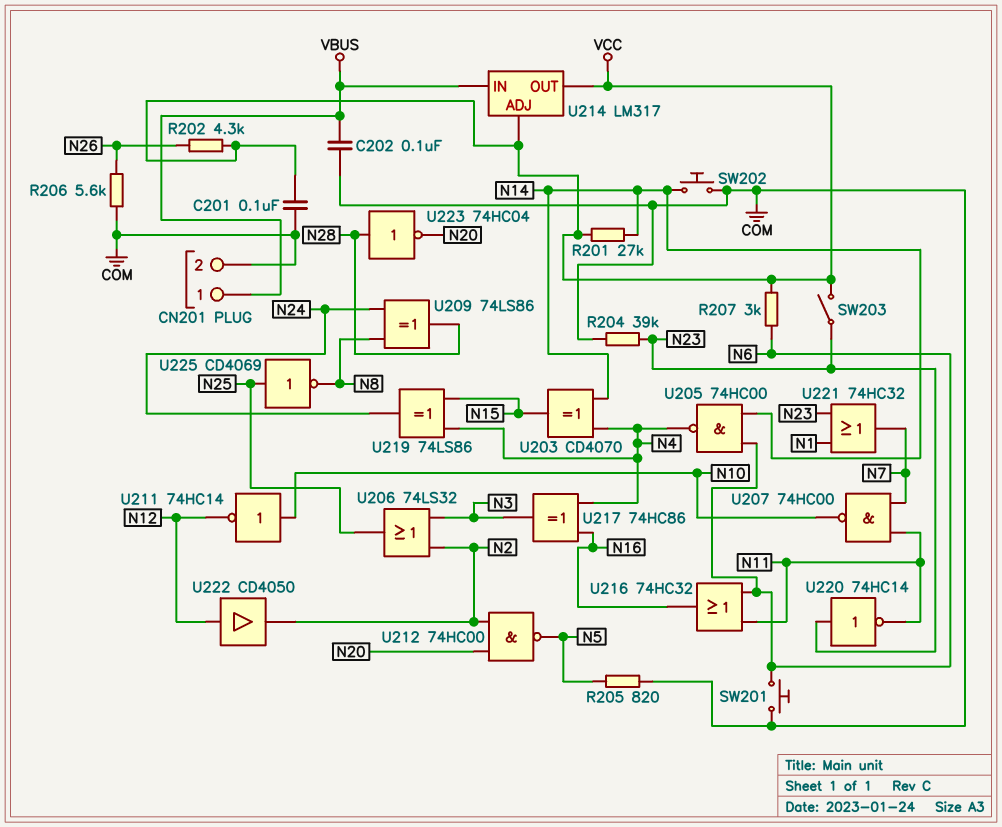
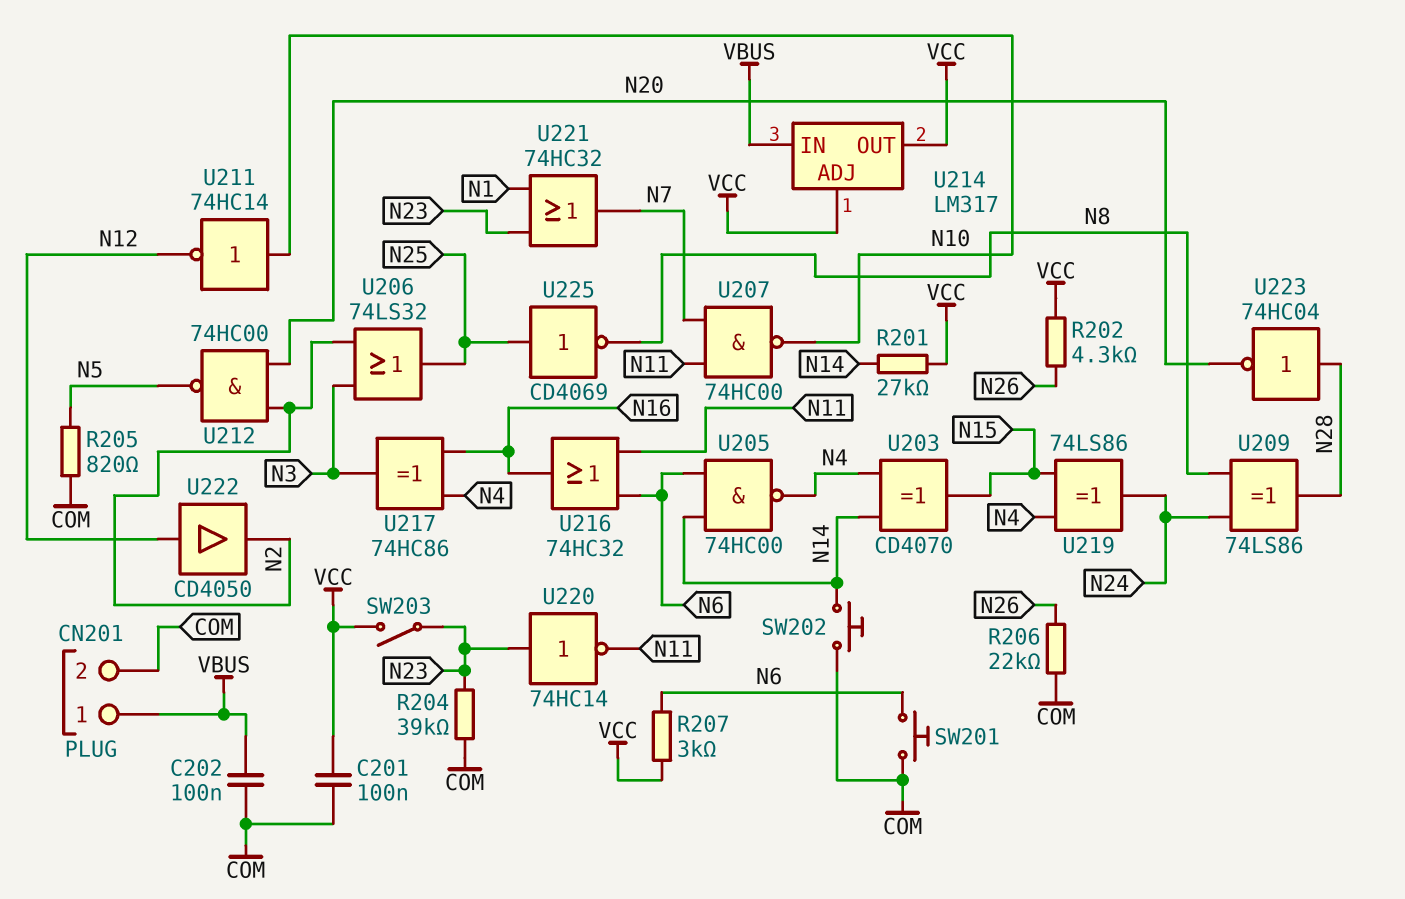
R206: 5.6k (COM, N26) -> 22k (COM, N26)

